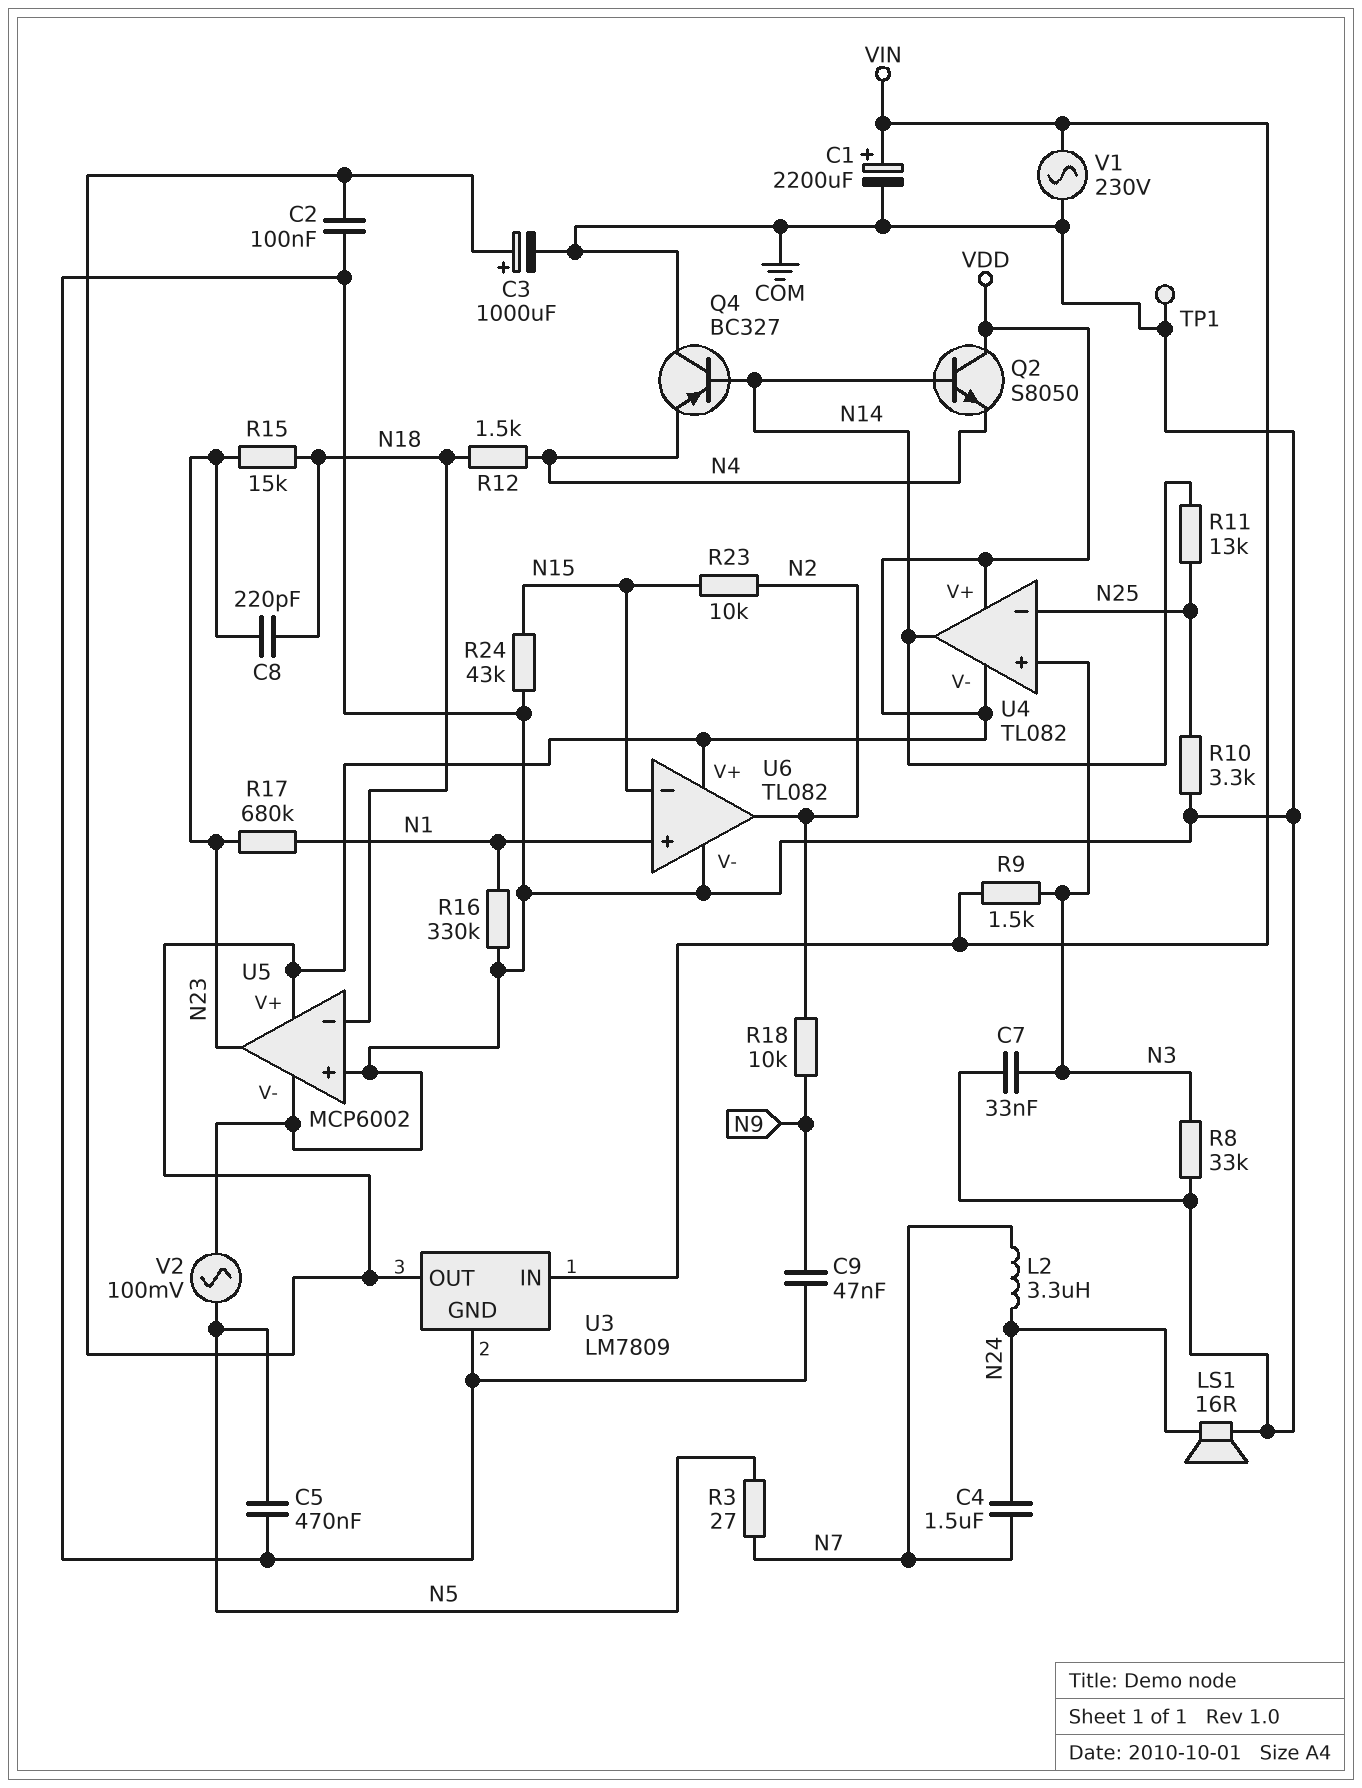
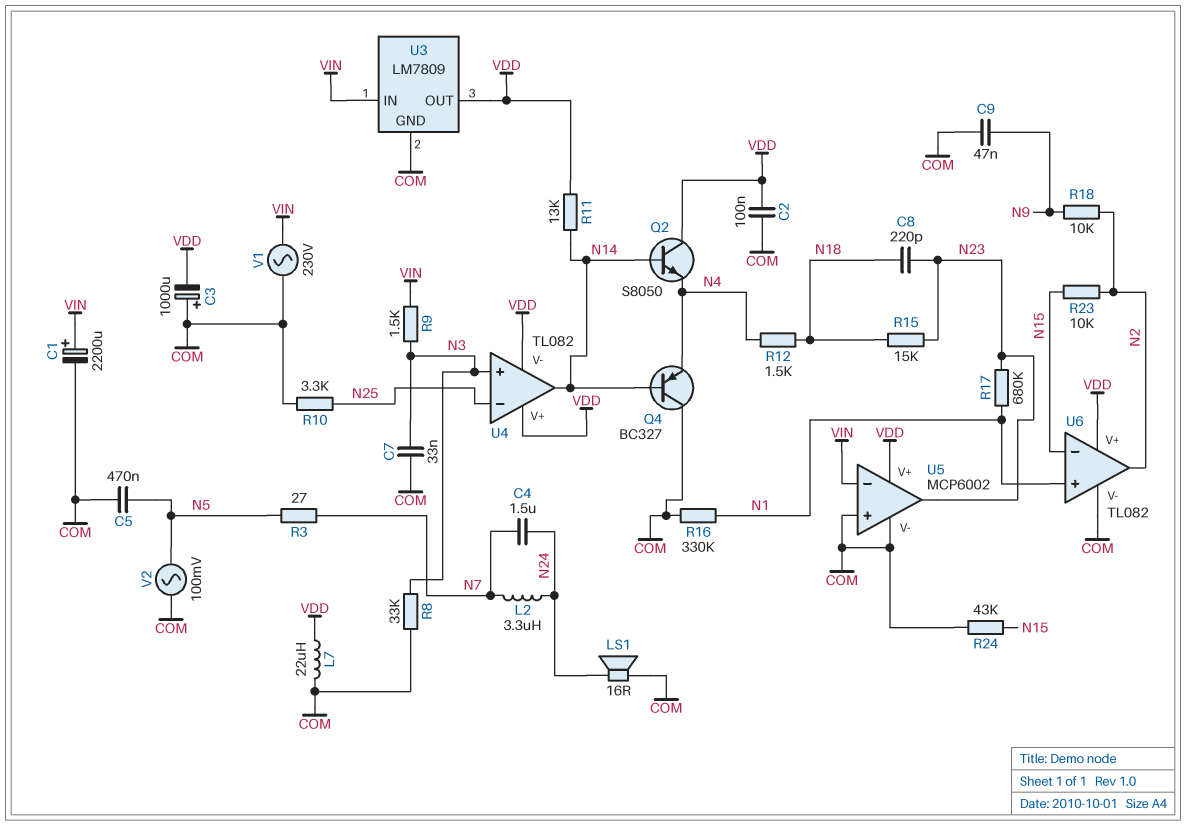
C3: 1000uF (plus VDD, minus COM) -> 1000uF (plus COM, minus VDD)
L7: none -> 22uH (COM, VDD)
R11: 13k (N14, N25) -> 13k (N14, VDD)
TP1: test point (COM) -> none
U5 pin in-: N18 -> VIN

